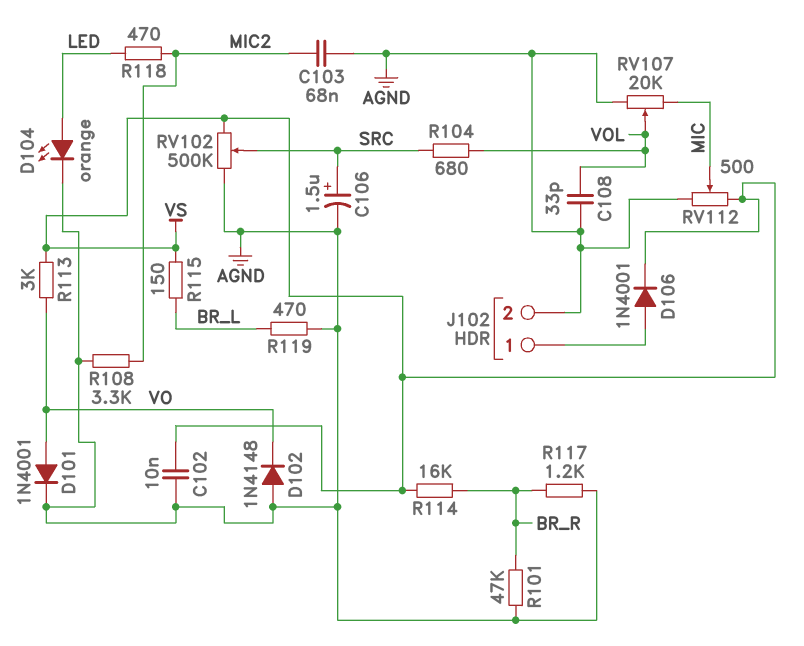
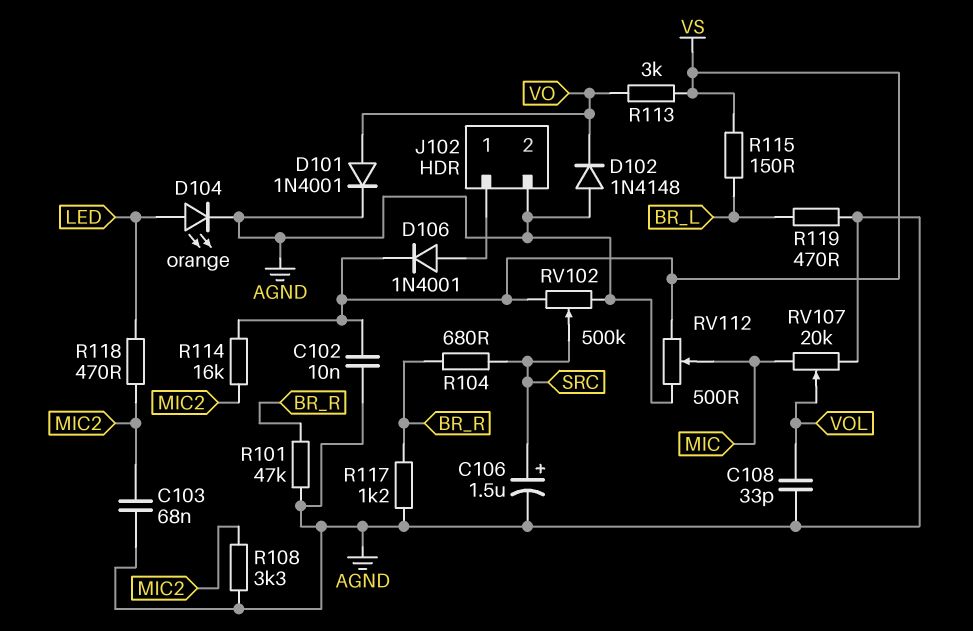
R104: 680 (SRC, VOL) -> 680 (BR_R, SRC)
R114: 16k (BR_R, VS) -> 16k (MIC2, VS)

